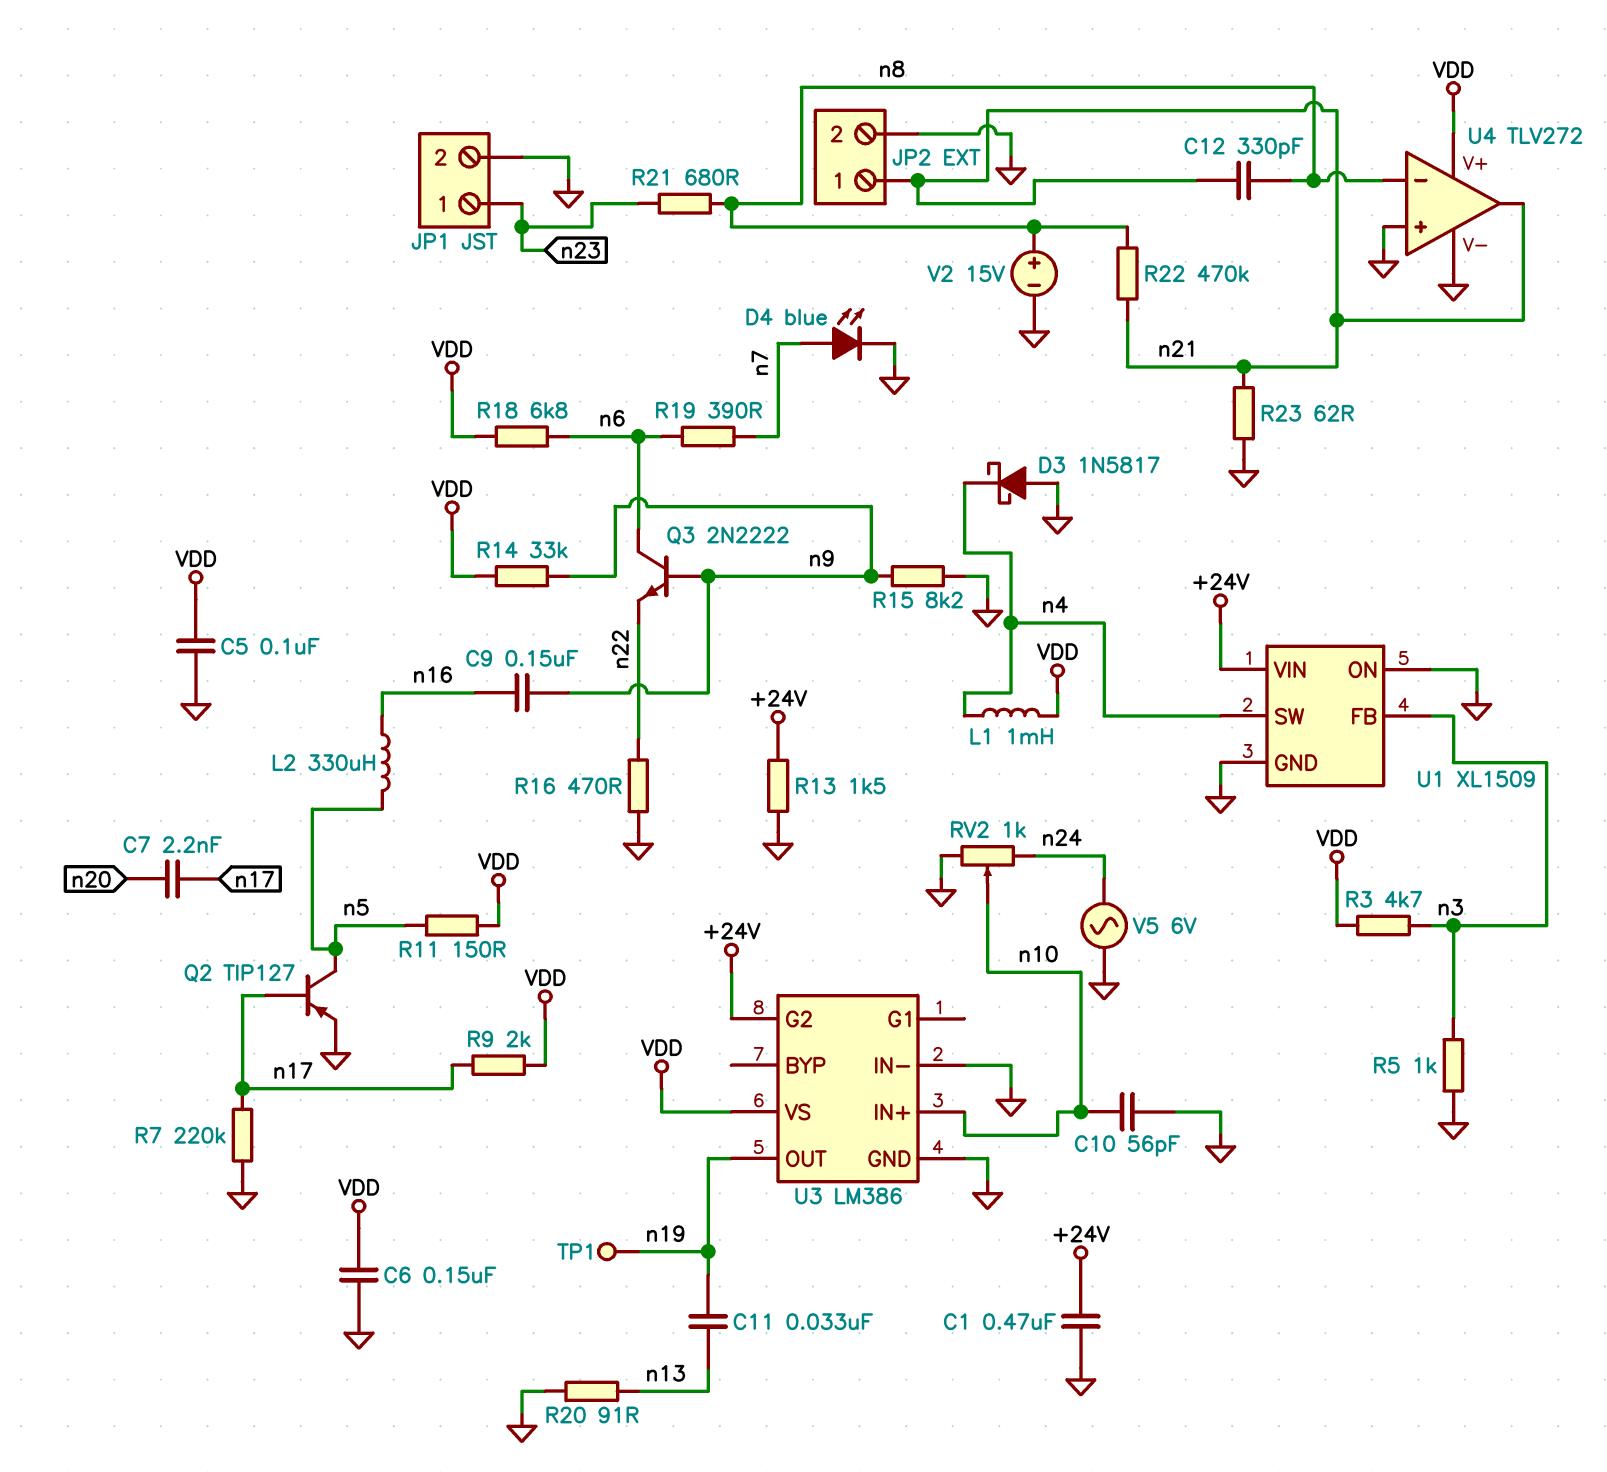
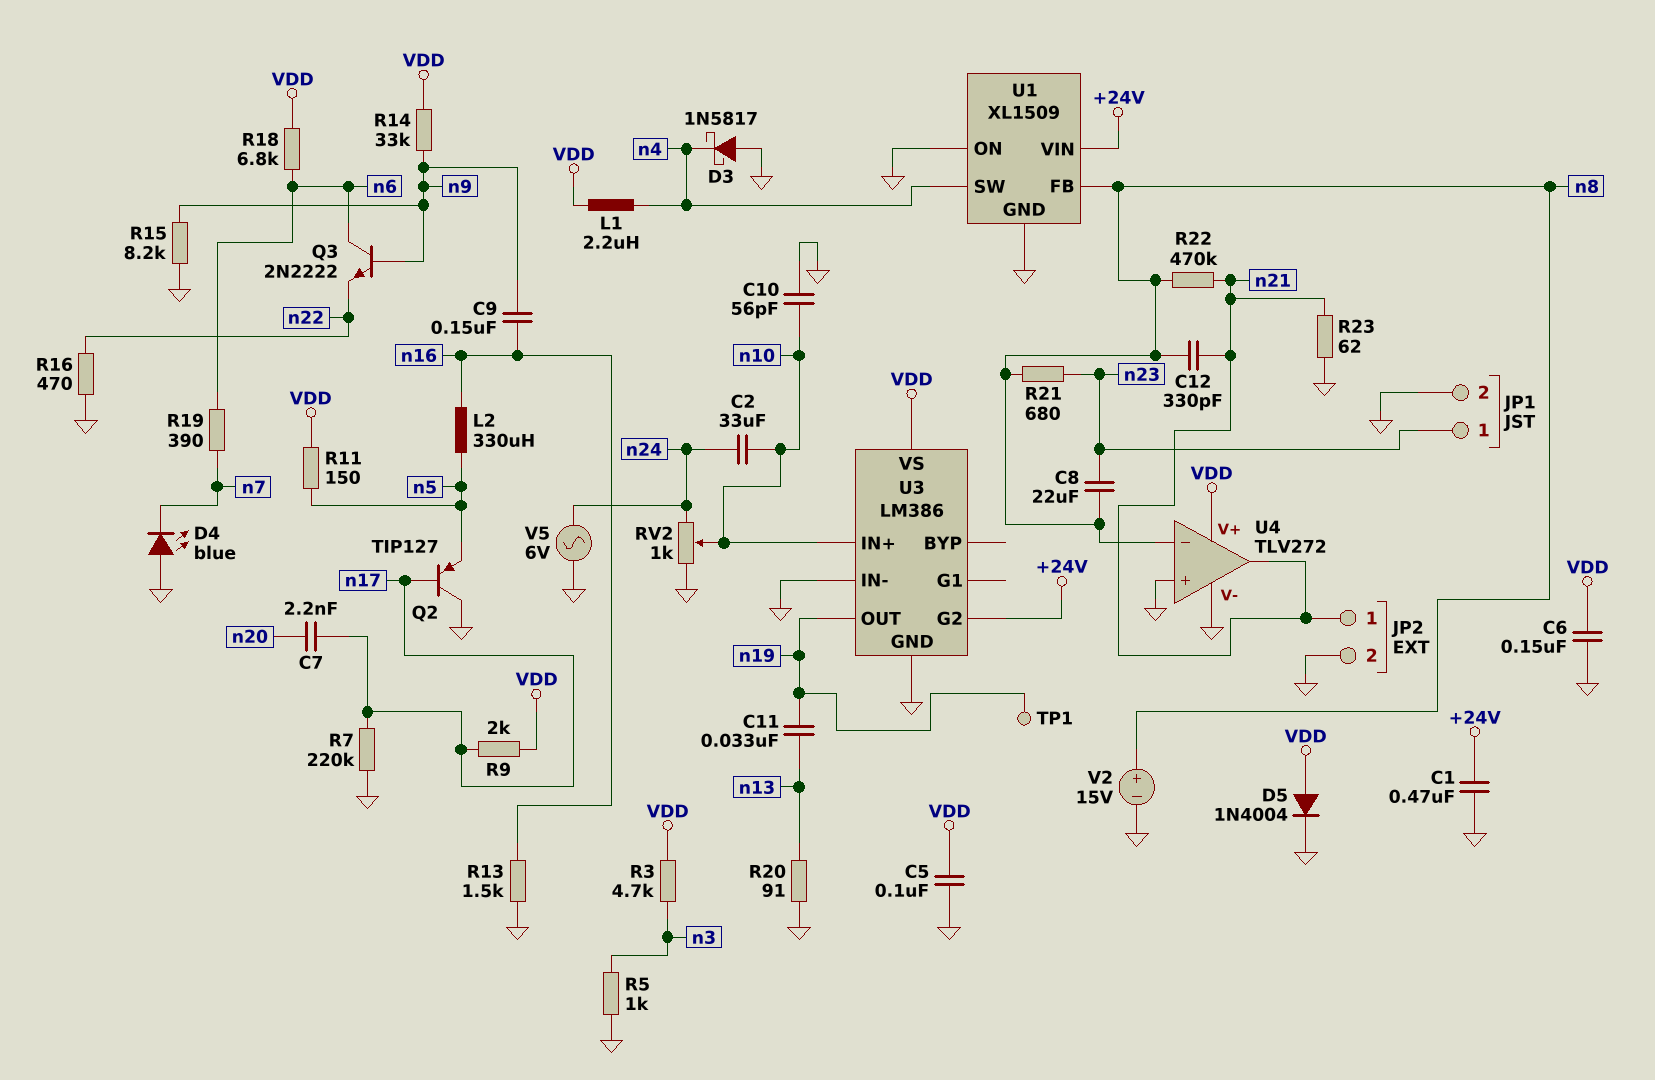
C2: none -> 33uF (n10, n24)
C8: none -> 22uF (n8, n23)
D4: LED blue (A n7, K GND) -> LED blue (A GND, K n7)
D5: none -> diode 1N4004 (A VDD, K GND)
L1: 1mH (VDD, n4) -> 2.2uH (VDD, n4)
Q2: PNP TIP127 (B n17, C n5, E GND) -> PNP TIP127 (B n17, C GND, E n5)
R13: 1.5k (+24V, GND) -> 1.5k (GND, n16)
U1 pin FB: n3 -> n8

